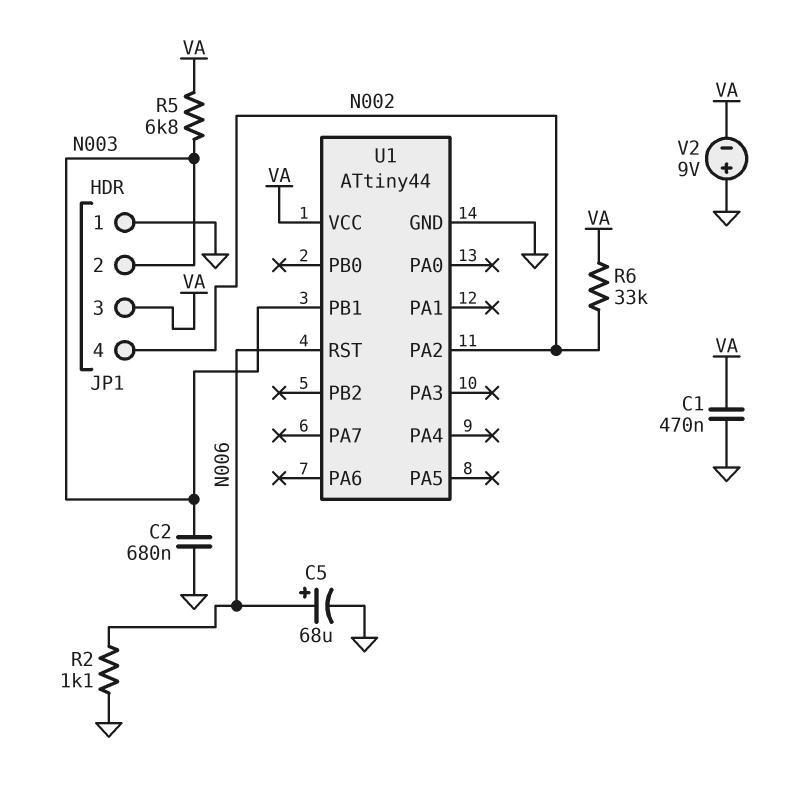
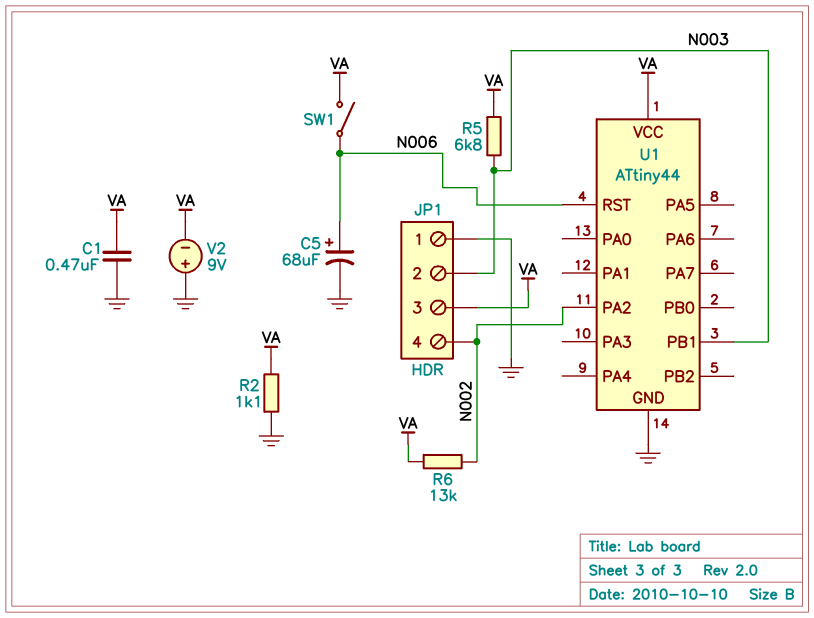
C2: 680nF (GND, N003) -> none
R2: 1.1k (GND, N006) -> 1.1k (GND, VA)
R6: 33k (N002, VA) -> 13k (N002, VA)
SW1: none -> switch (N006, VA)

